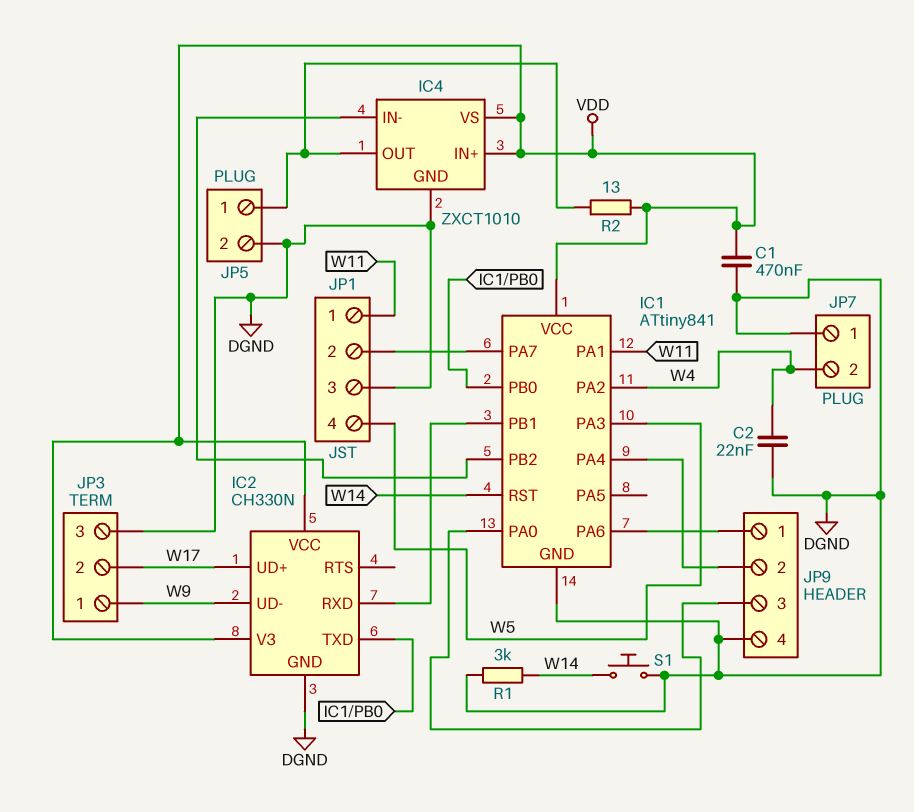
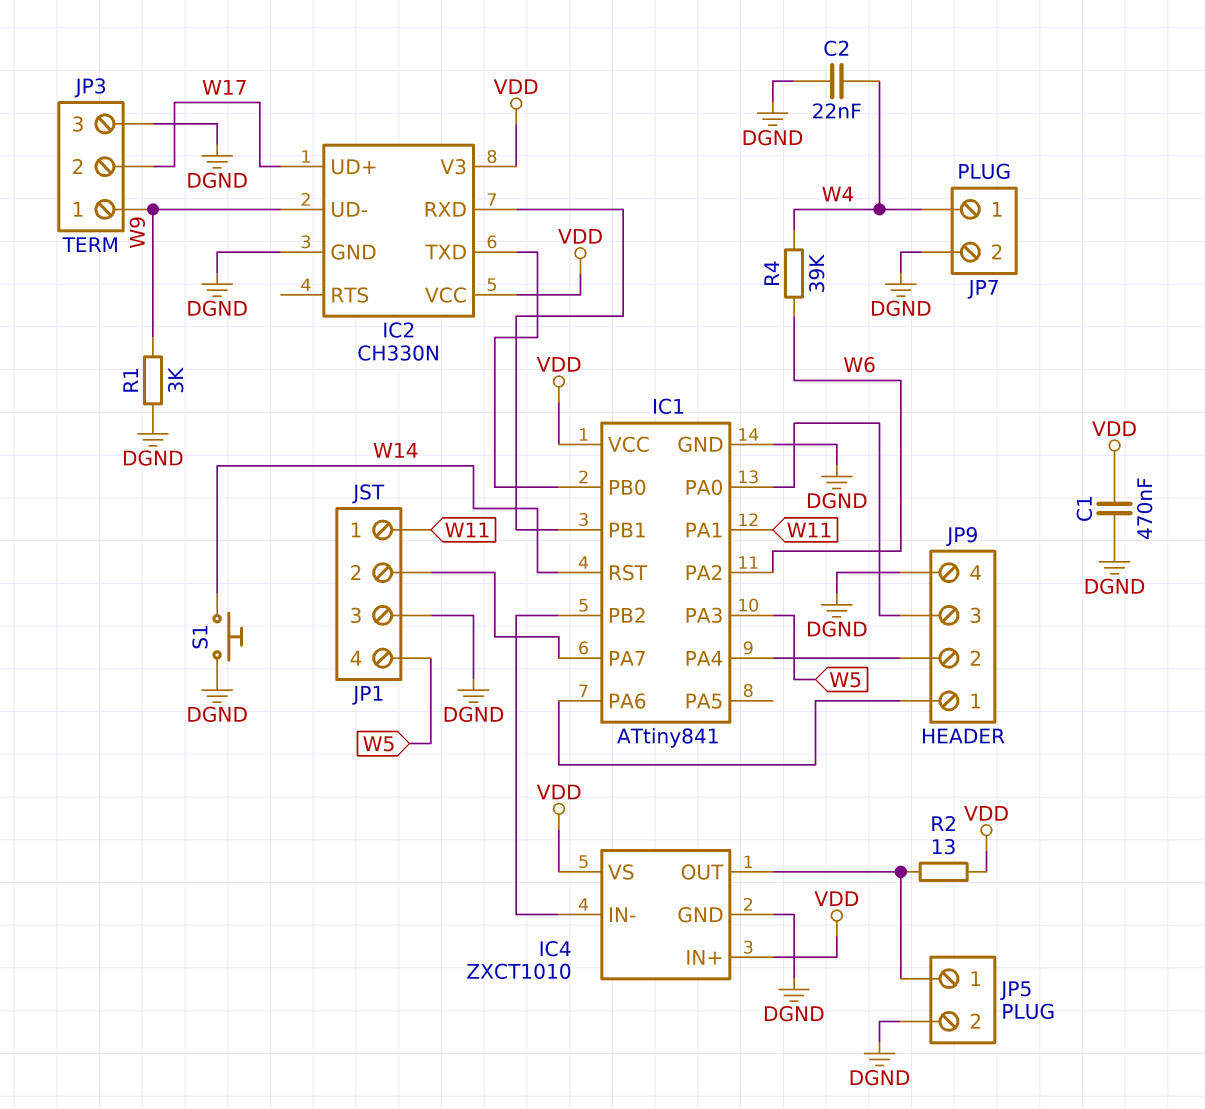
IC1 pin PA2: W4 -> W6
JP7 pin 1: DGND -> W4
JP7 pin 2: W4 -> DGND
R1: 3k (DGND, W14) -> 3k (DGND, W9)
R4: none -> 39k (W4, W6)

